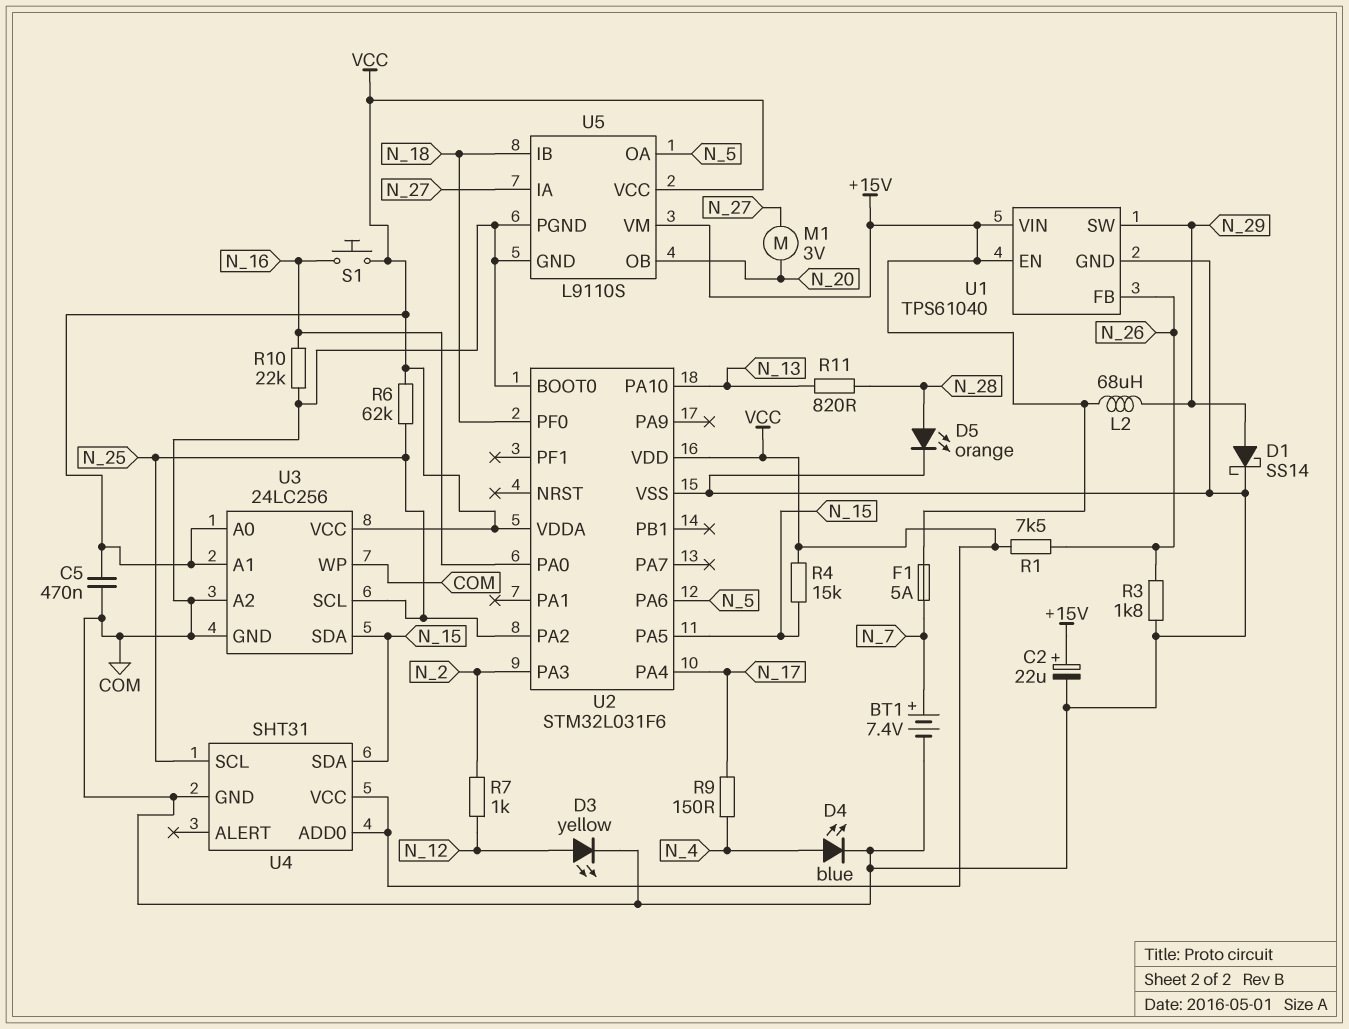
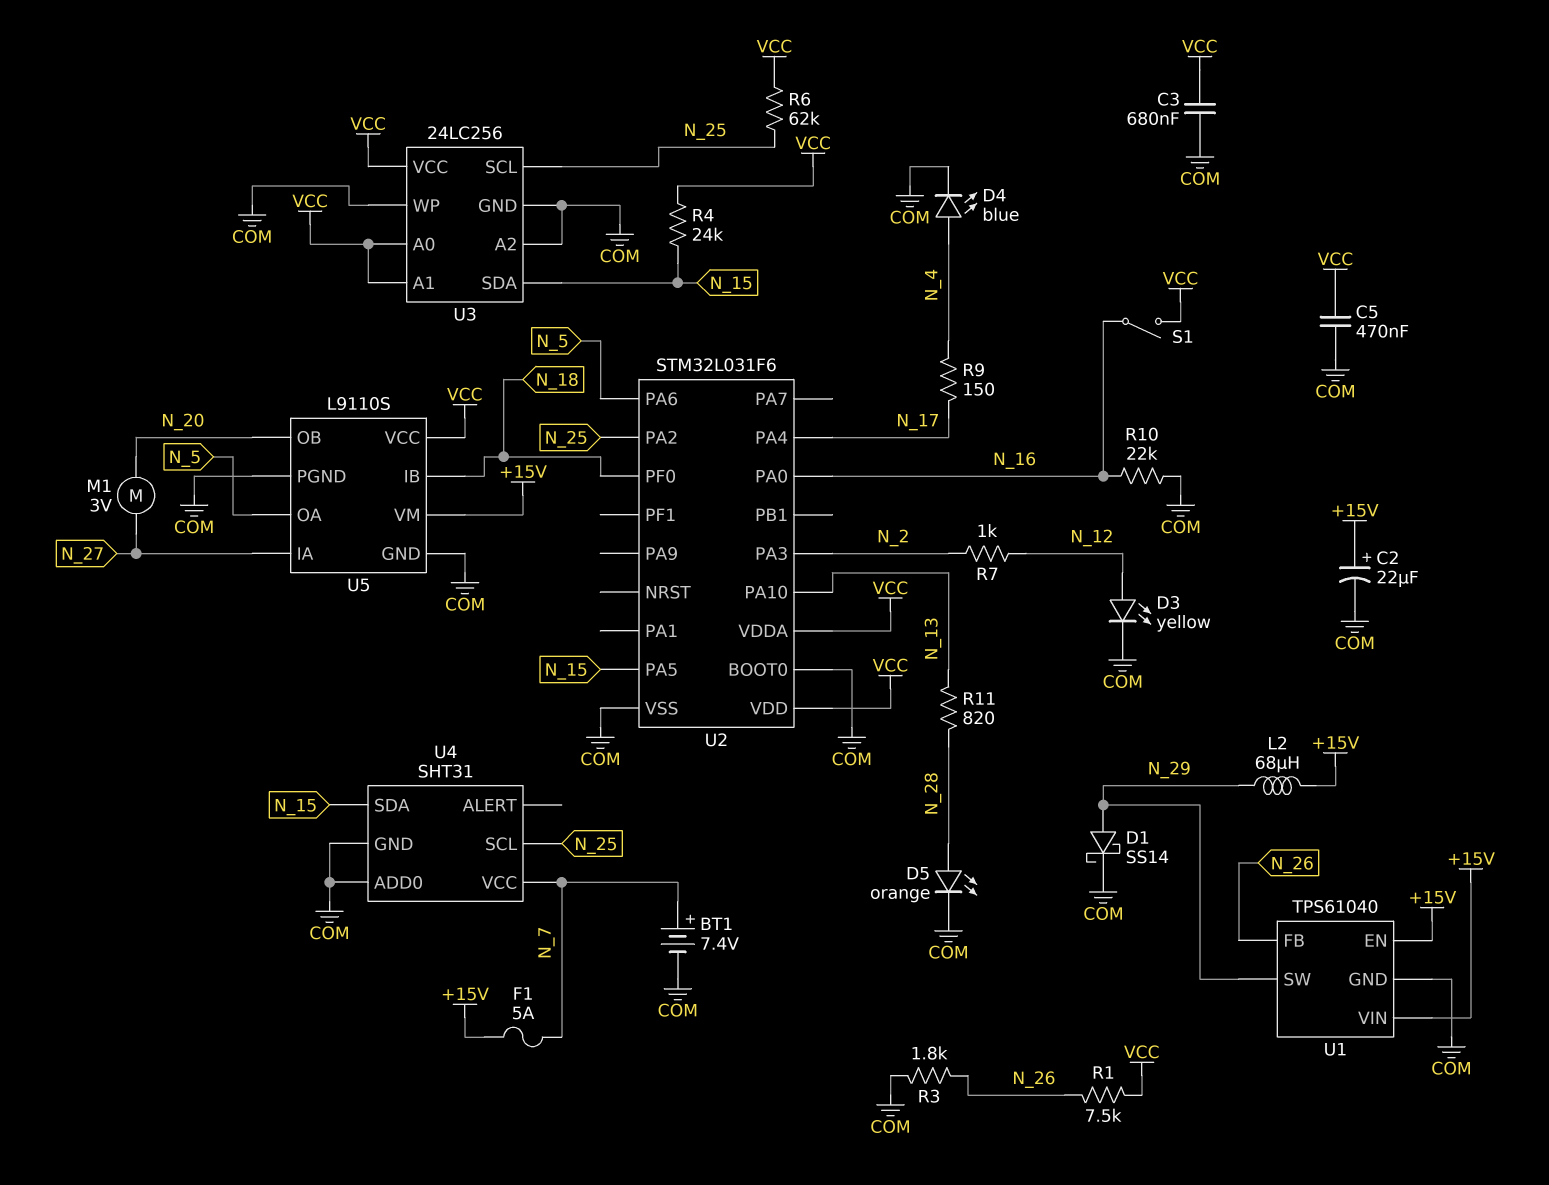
C3: none -> 680nF (COM, VCC)
R4: 15k (N_15, VCC) -> 24k (N_15, VCC)
S1: button (N_16, VCC) -> switch (N_16, VCC)
U4 pin ADD0: VCC -> COM
U4 pin VCC: VCC -> N_7

